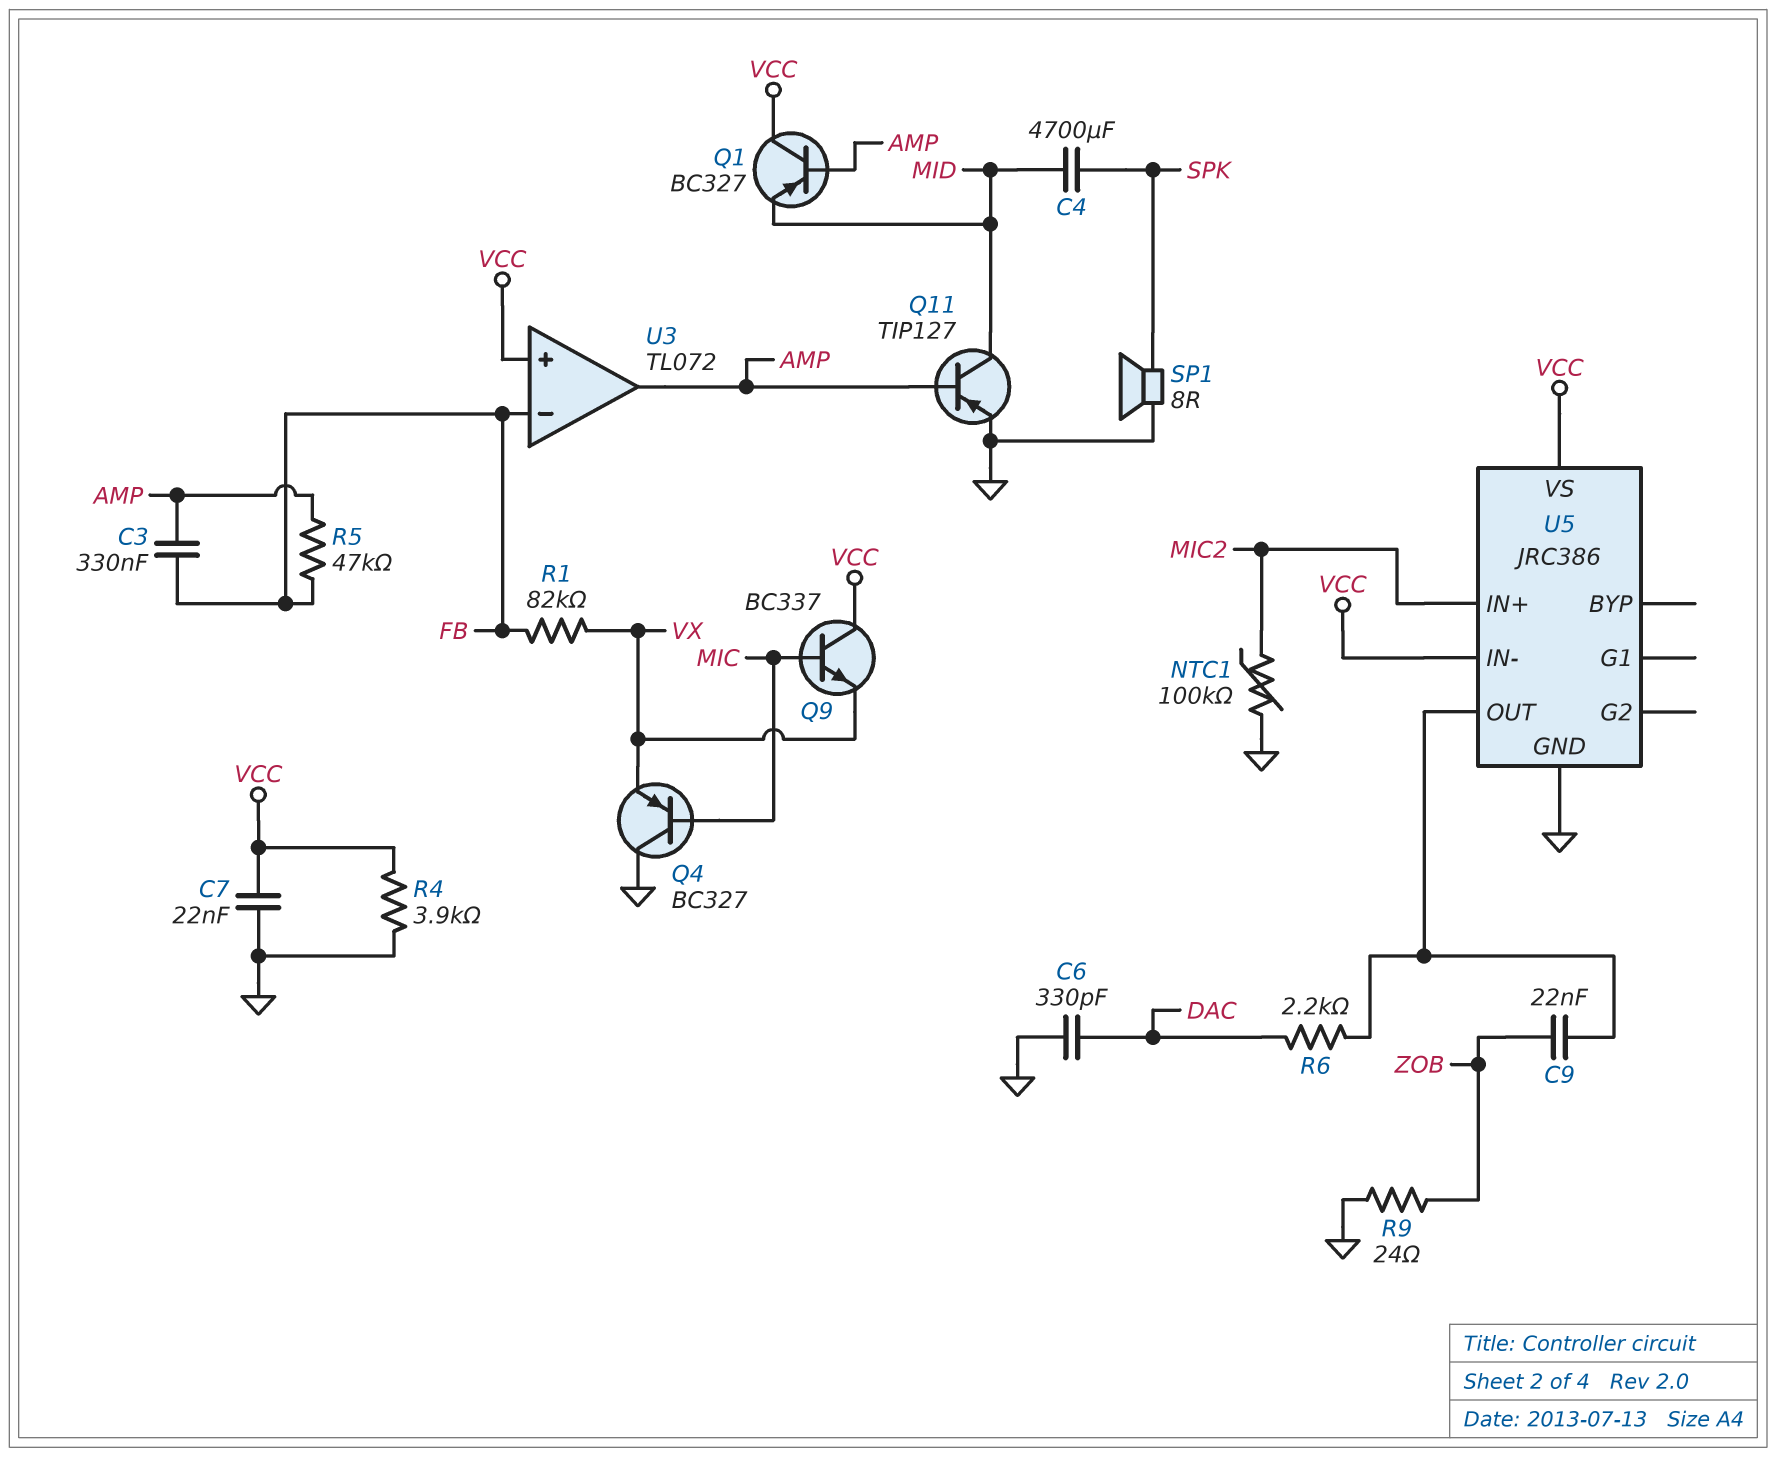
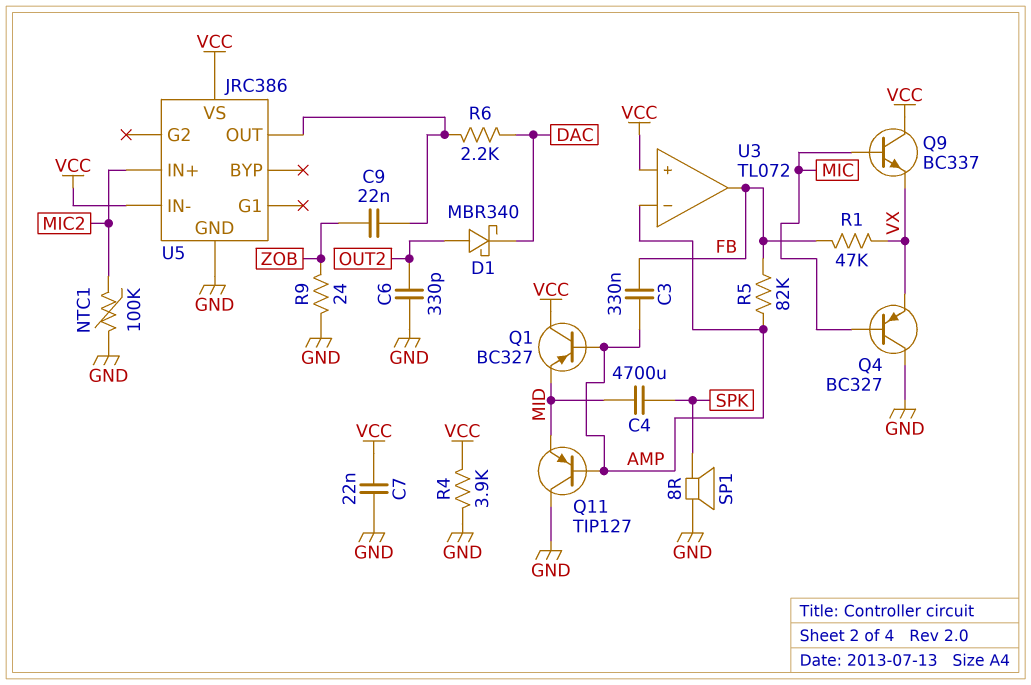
C6: 330pF (DAC, GND) -> 330pF (GND, OUT2)
D1: none -> schottky MBR340 (A OUT2, K DAC)
Q11: PNP TIP127 (B AMP, C MID, E GND) -> PNP TIP127 (B AMP, C GND, E MID)
R1: 82k (FB, VX) -> 47k (FB, VX)
R5: 47k (AMP, FB) -> 82k (AMP, FB)
U3 pin in-: FB -> AMP
U3 pin out: AMP -> FB

